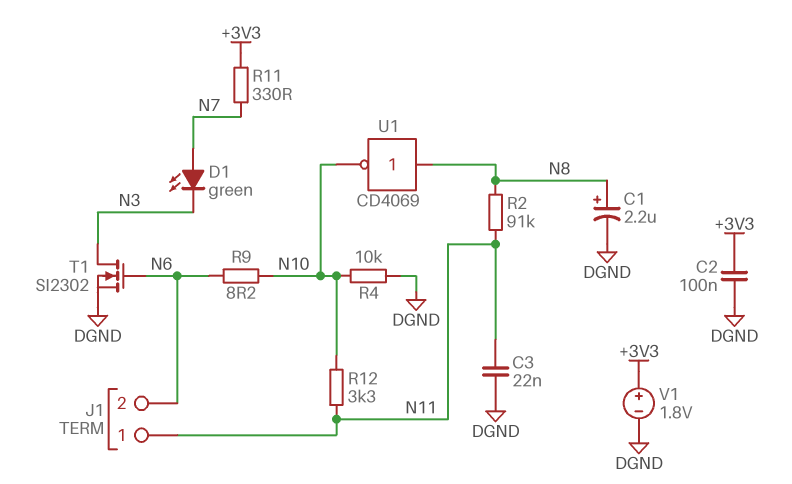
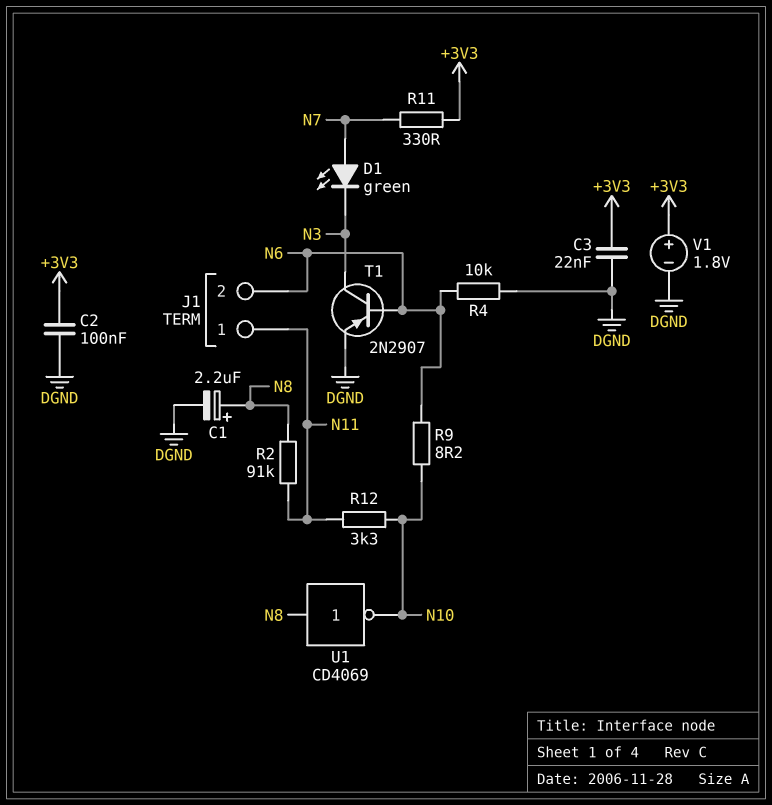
C3: 22nF (DGND, N11) -> 22nF (+3V3, DGND)
R4: 10k (DGND, N10) -> 10k (DGND, N6)
T1: NMOS SI2302 (G N6, D N3, S DGND) -> PNP 2N2907 (B N6, C N3, E DGND)

